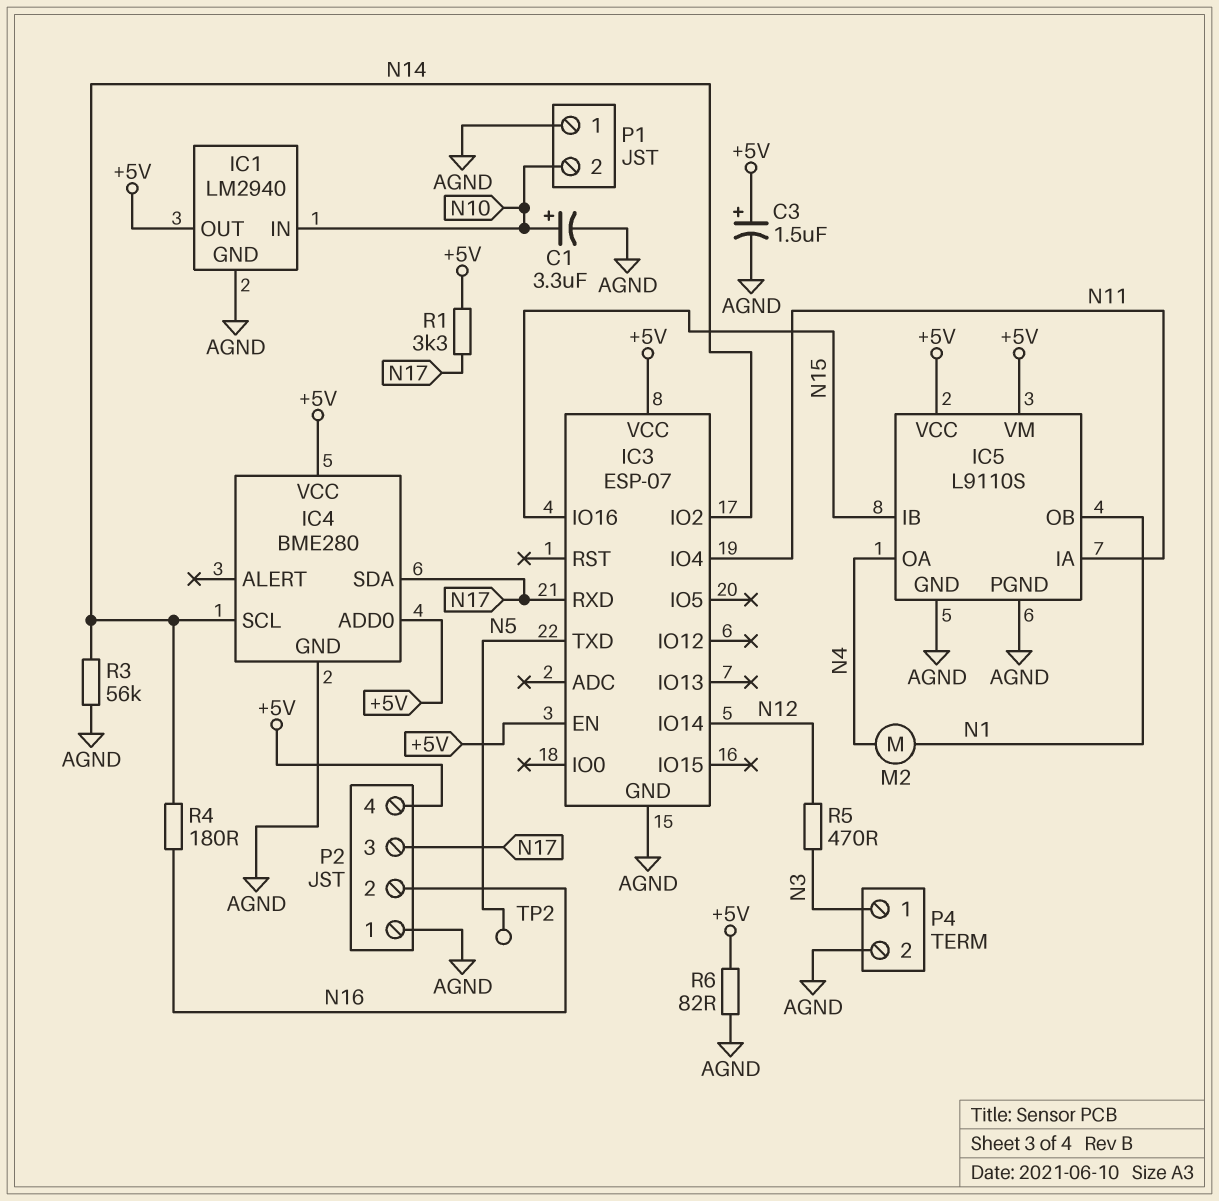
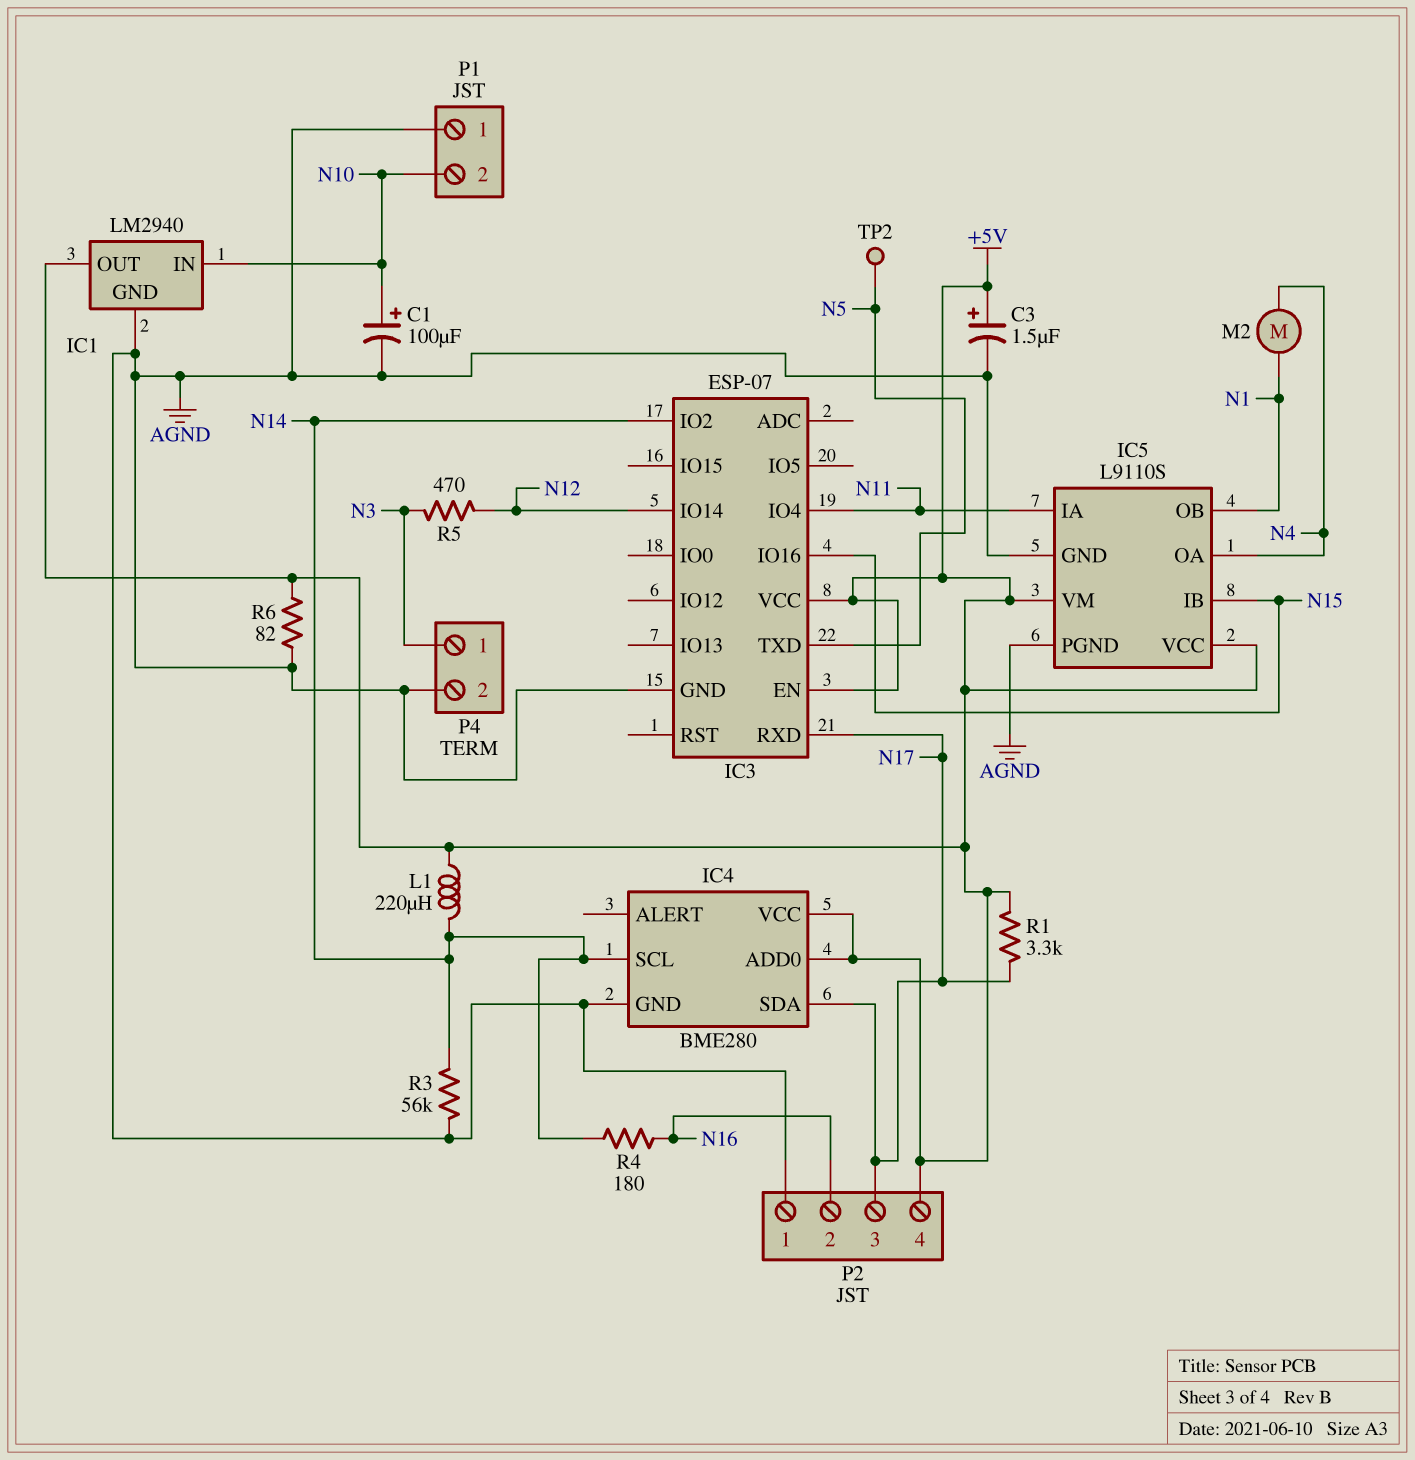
C1: 3.3uF (plus N10, minus AGND) -> 100uF (plus N10, minus AGND)
L1: none -> 220uH (+5V, N14)

